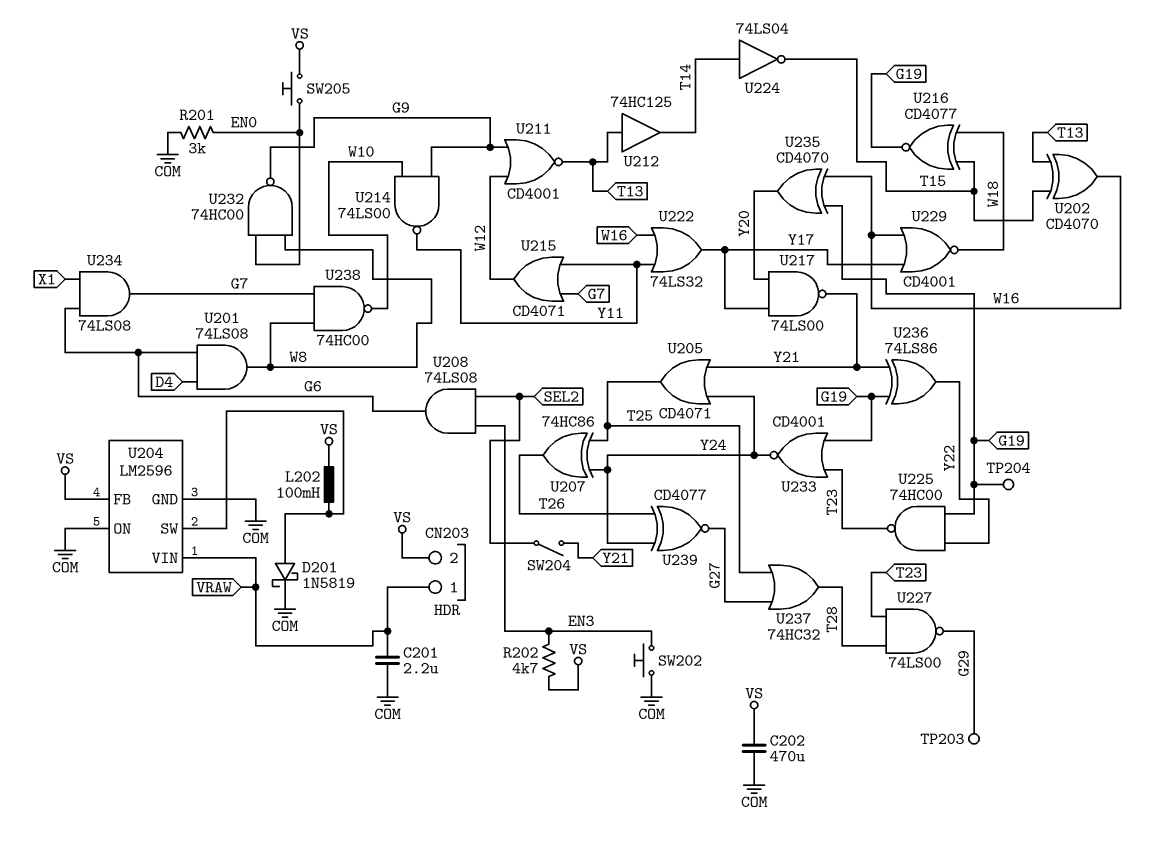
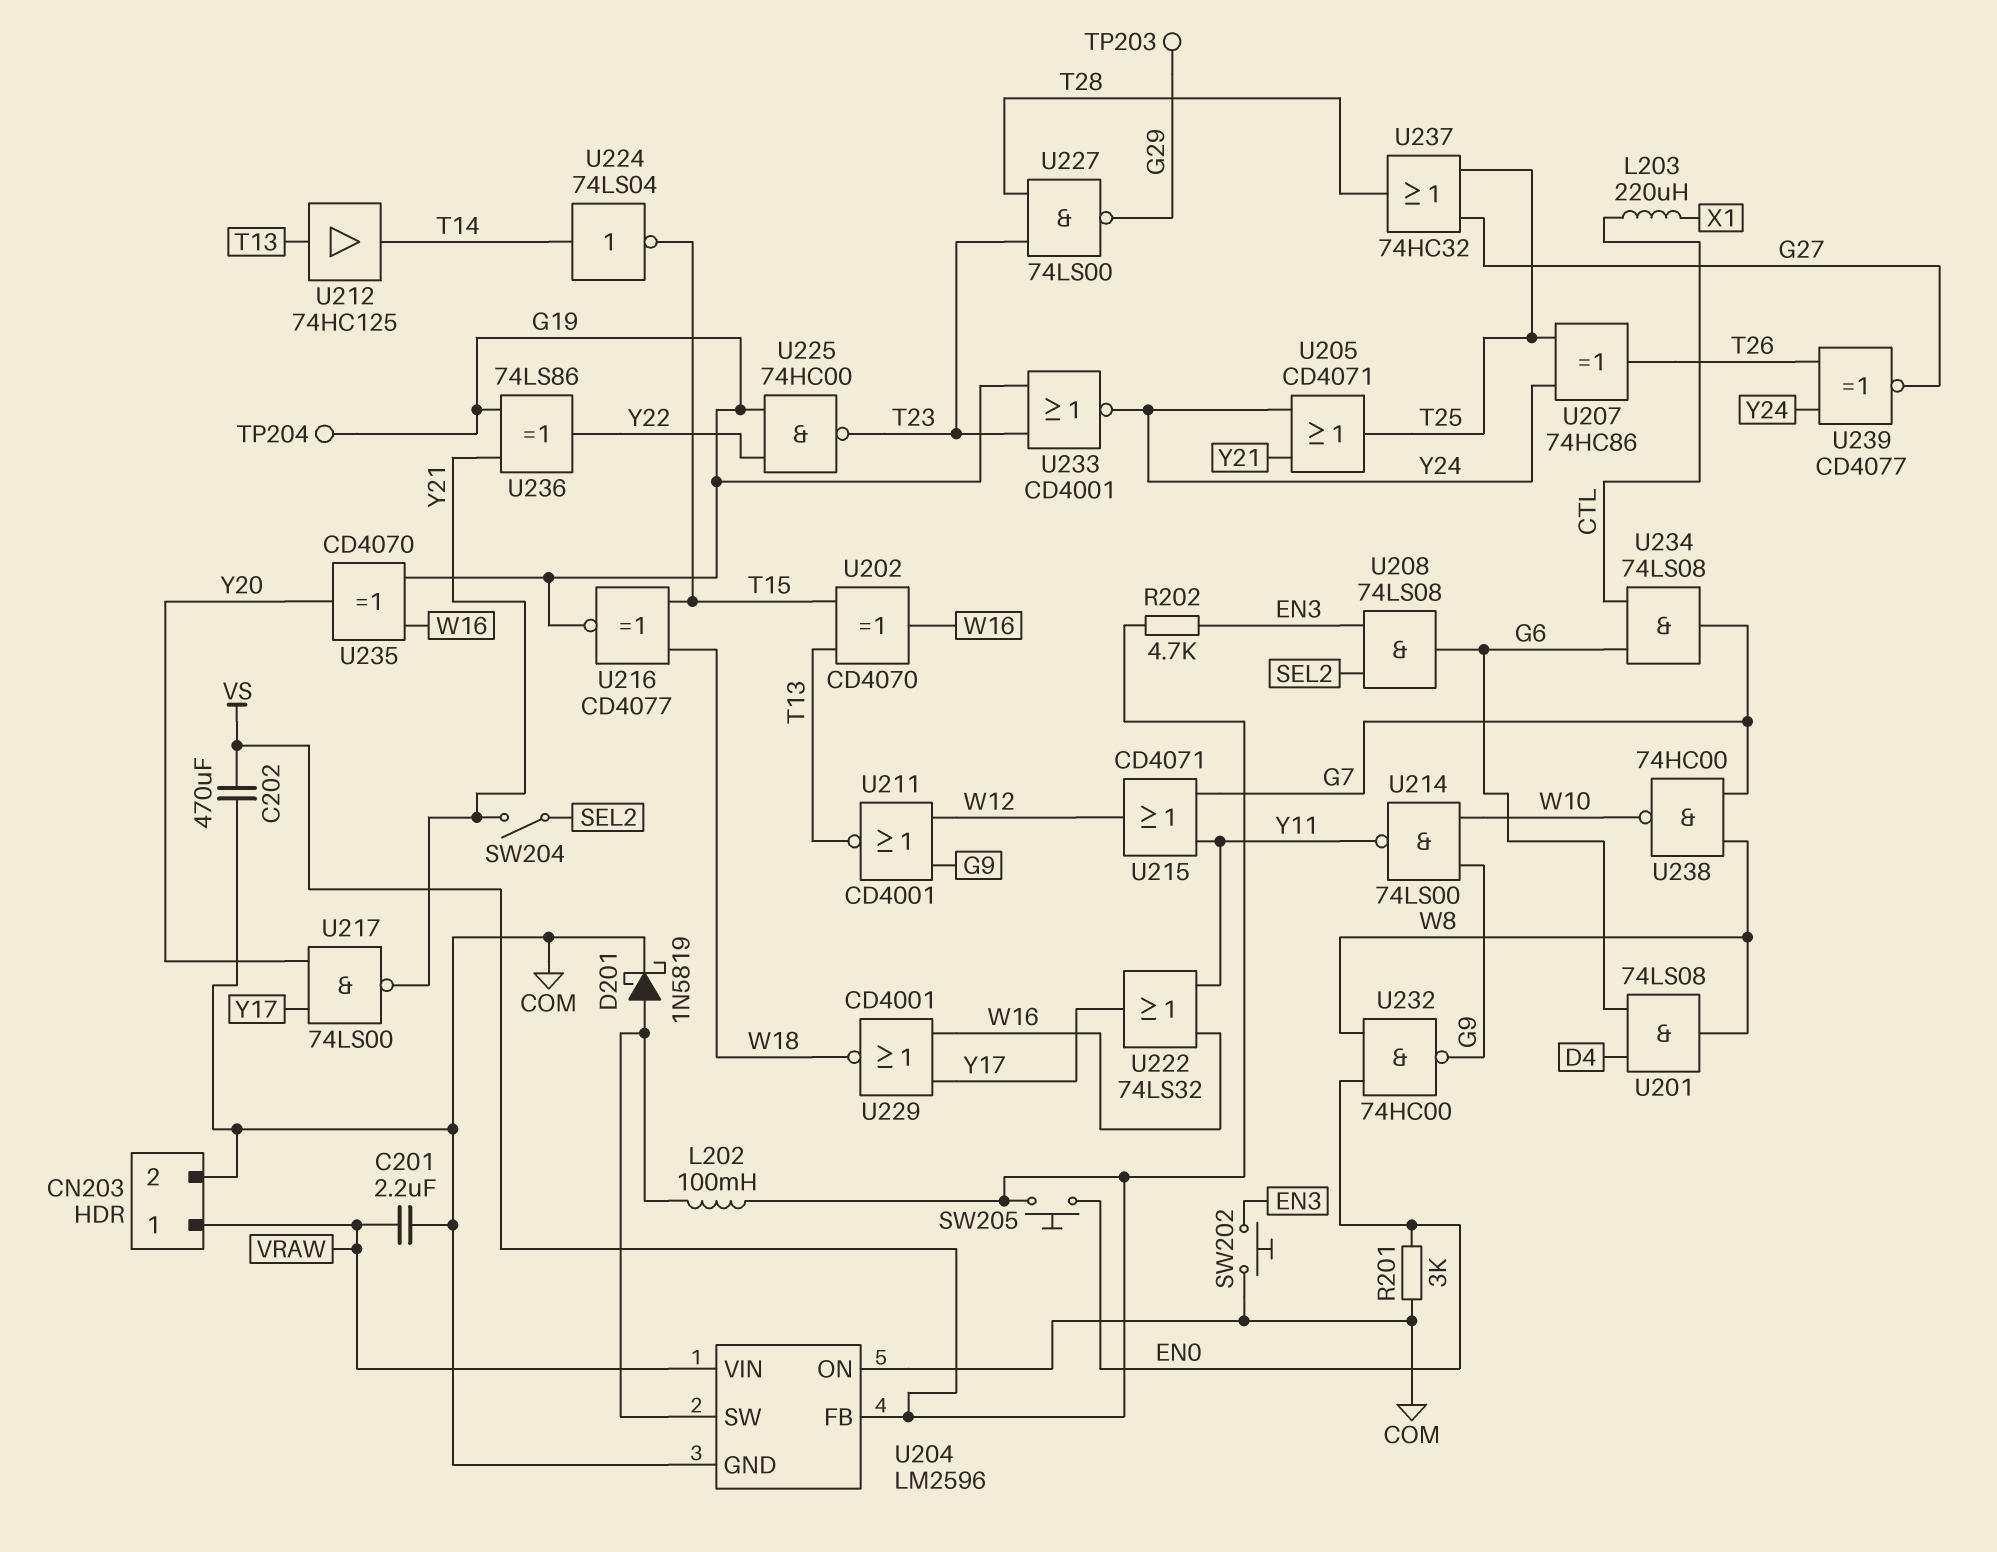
CN203 pin 2: VS -> COM
L203: none -> 220uH (CTL, X1)
U234: AND 74LS08 (in G6, in X1, out G7) -> AND 74LS08 (in CTL, in G6, out G7)

